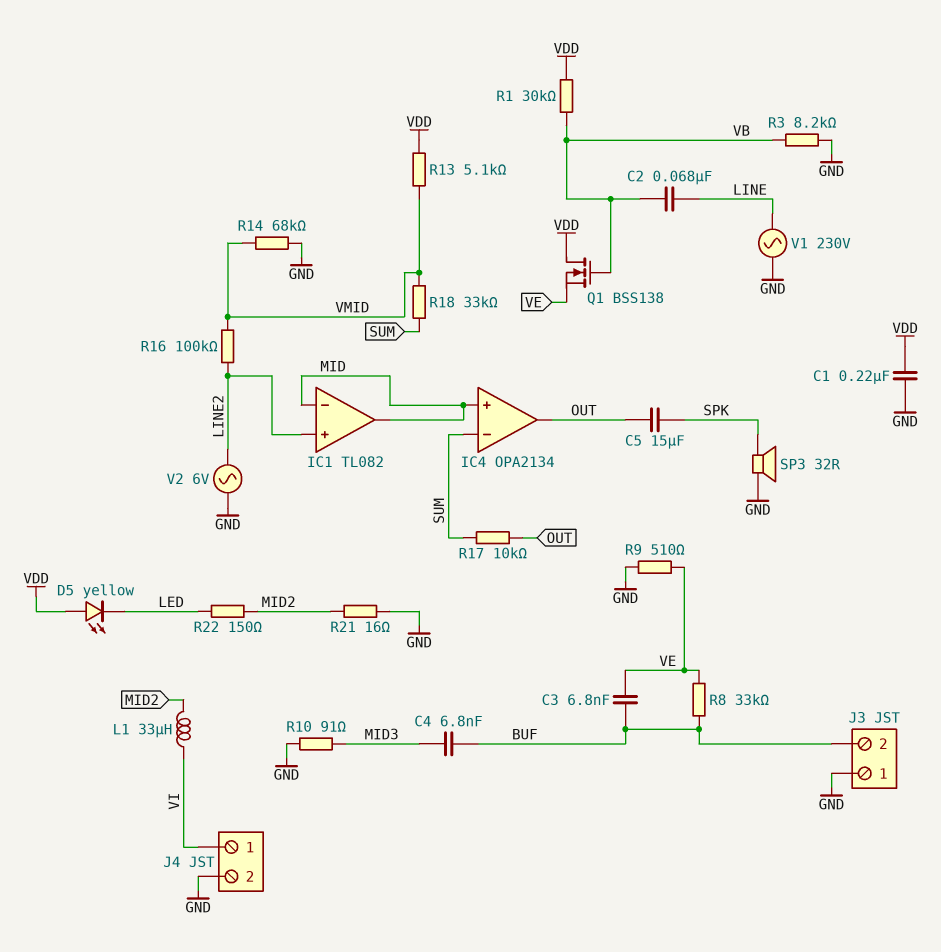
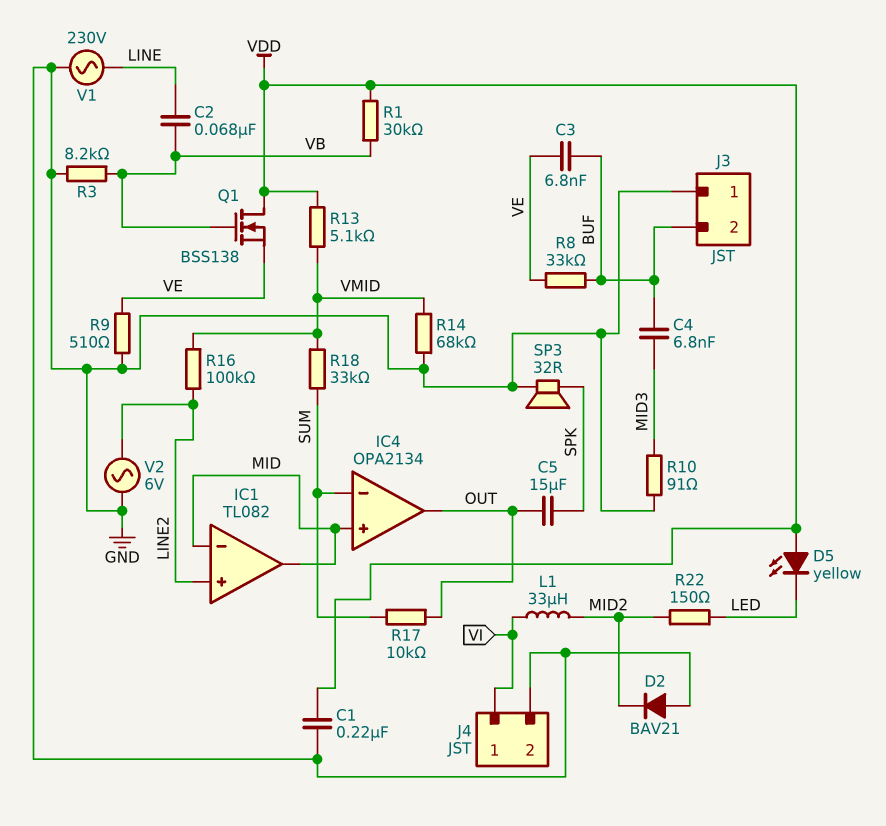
D2: none -> diode BAV21 (A GND, K MID2)
R21: 16 (GND, MID2) -> none

